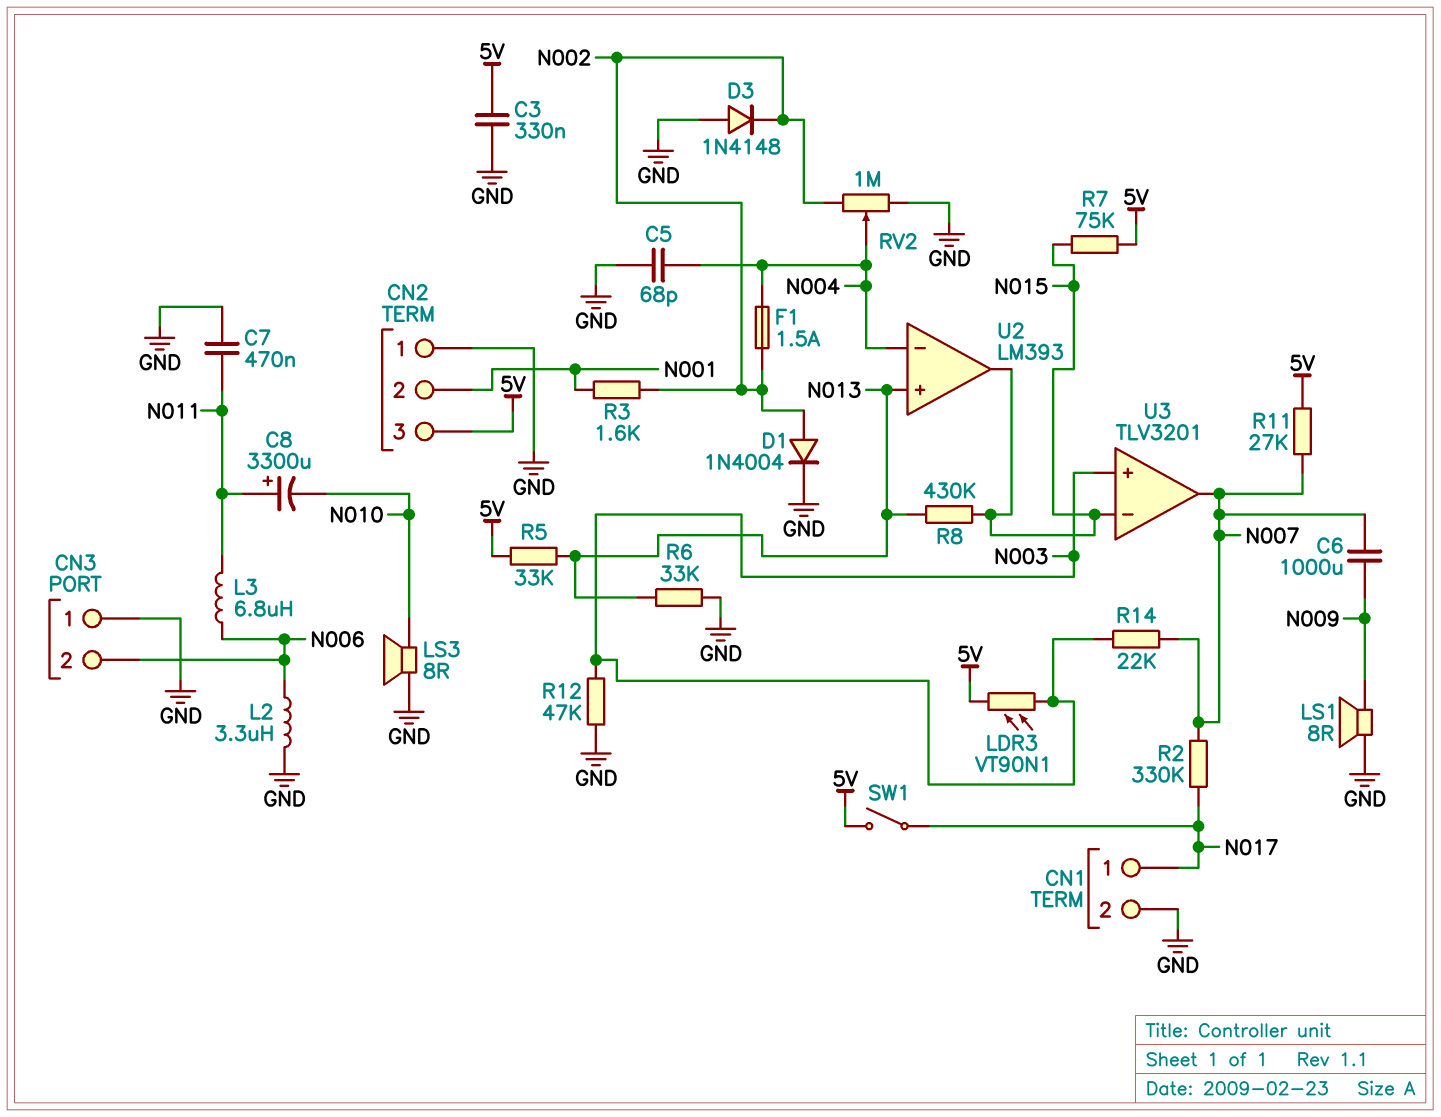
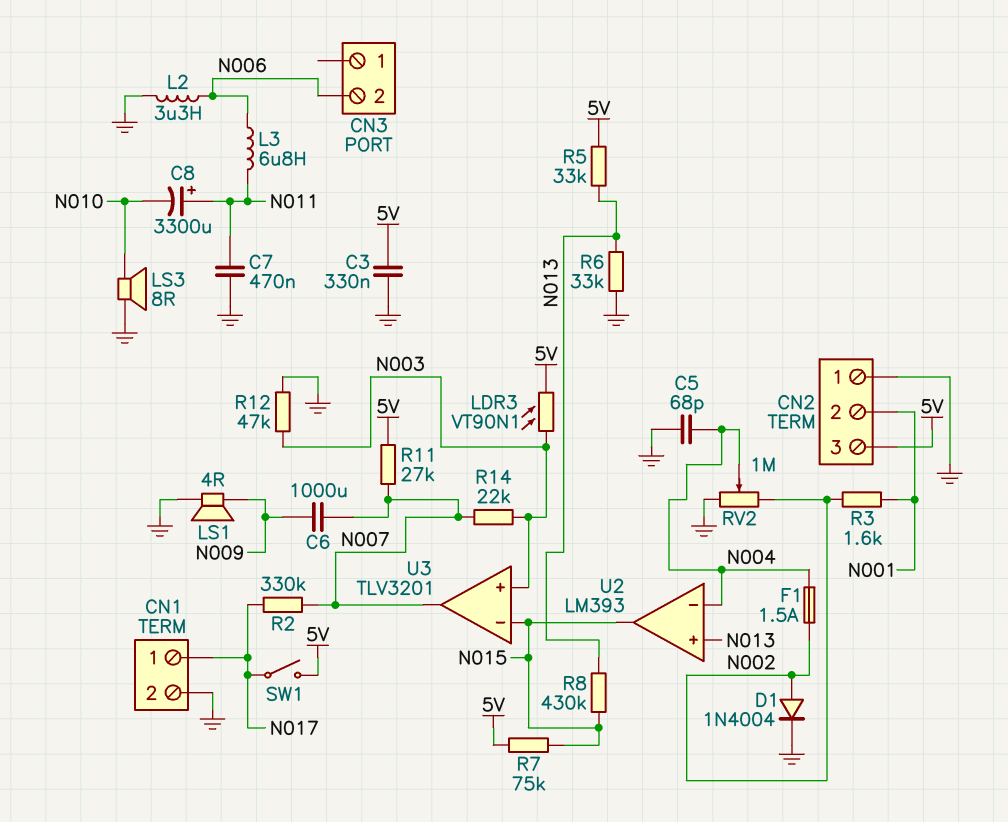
CN3 pin 1: GND -> none
D3: diode 1N4148 (A GND, K N002) -> none
LS1: speaker 8R (GND, N009) -> speaker 4R (GND, N009)

